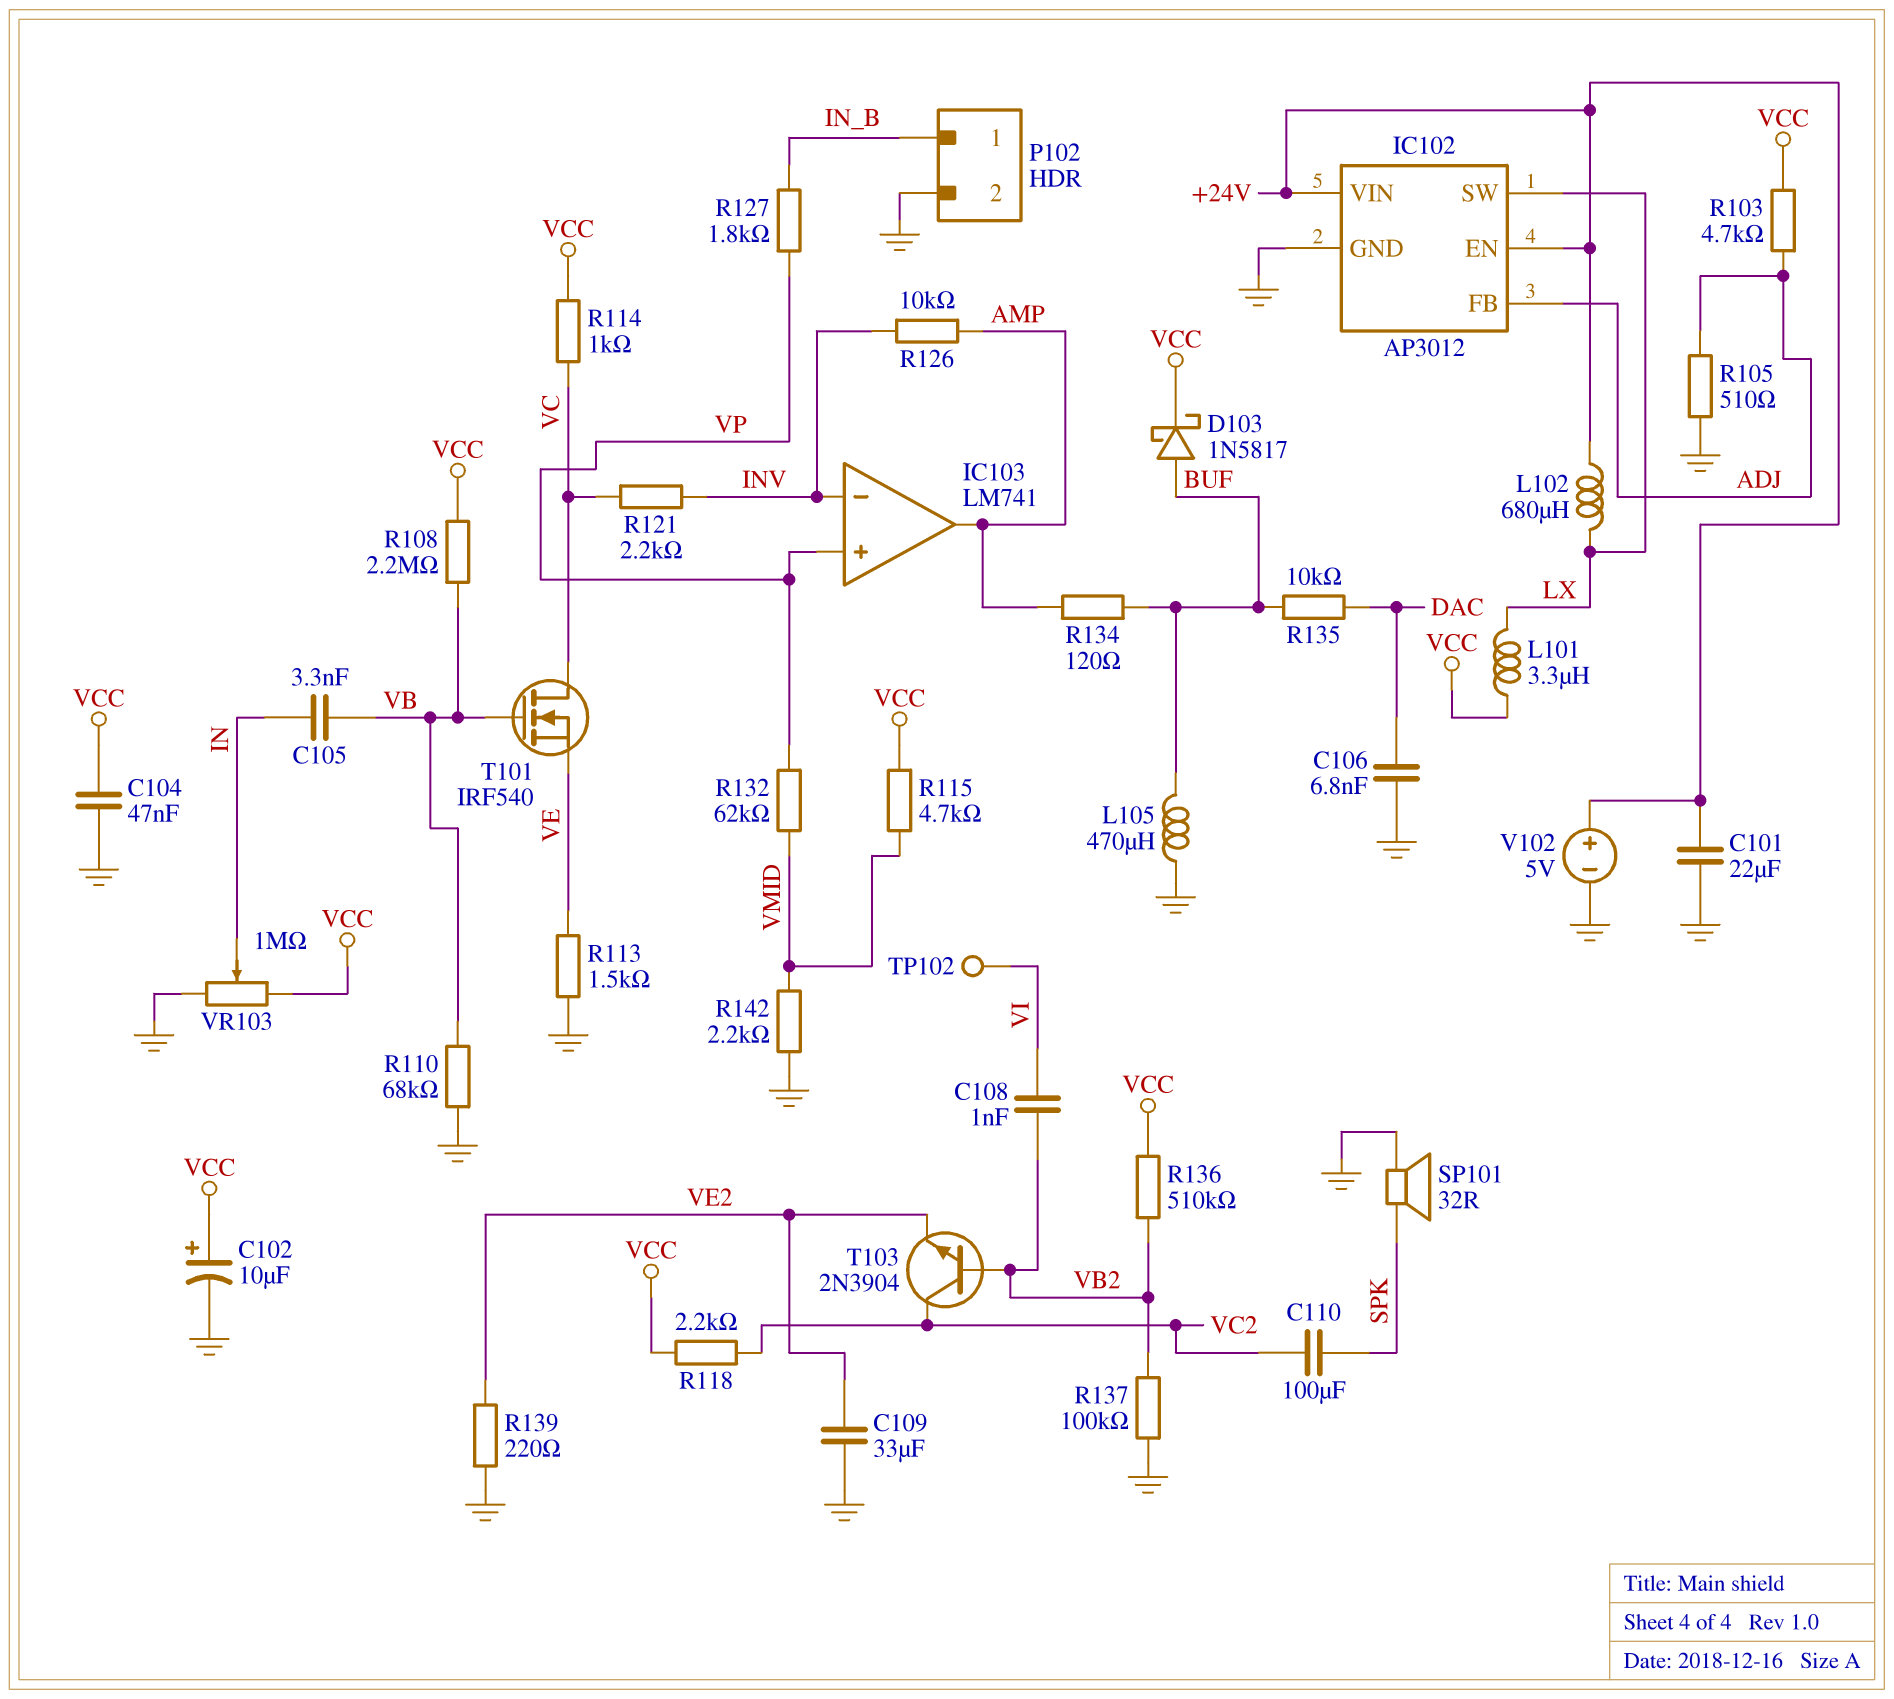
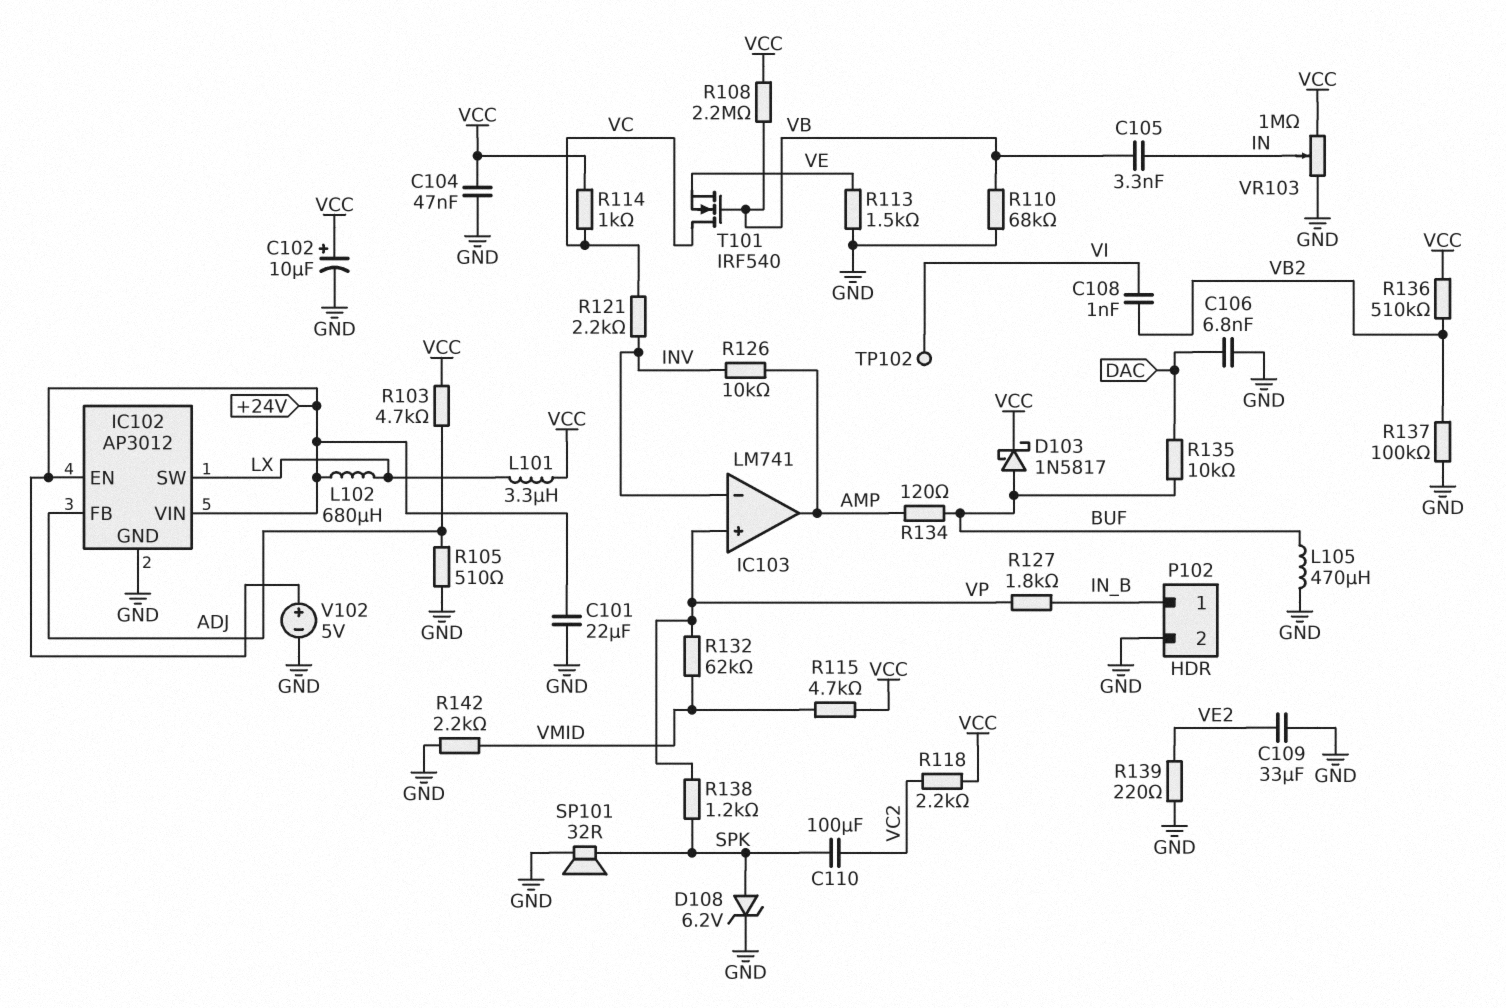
D108: none -> zener 6.2V (A SPK, K GND)
R138: none -> 1.2k (SPK, VP)
T103: NPN 2N3904 (B VB2, C VC2, E VE2) -> none

